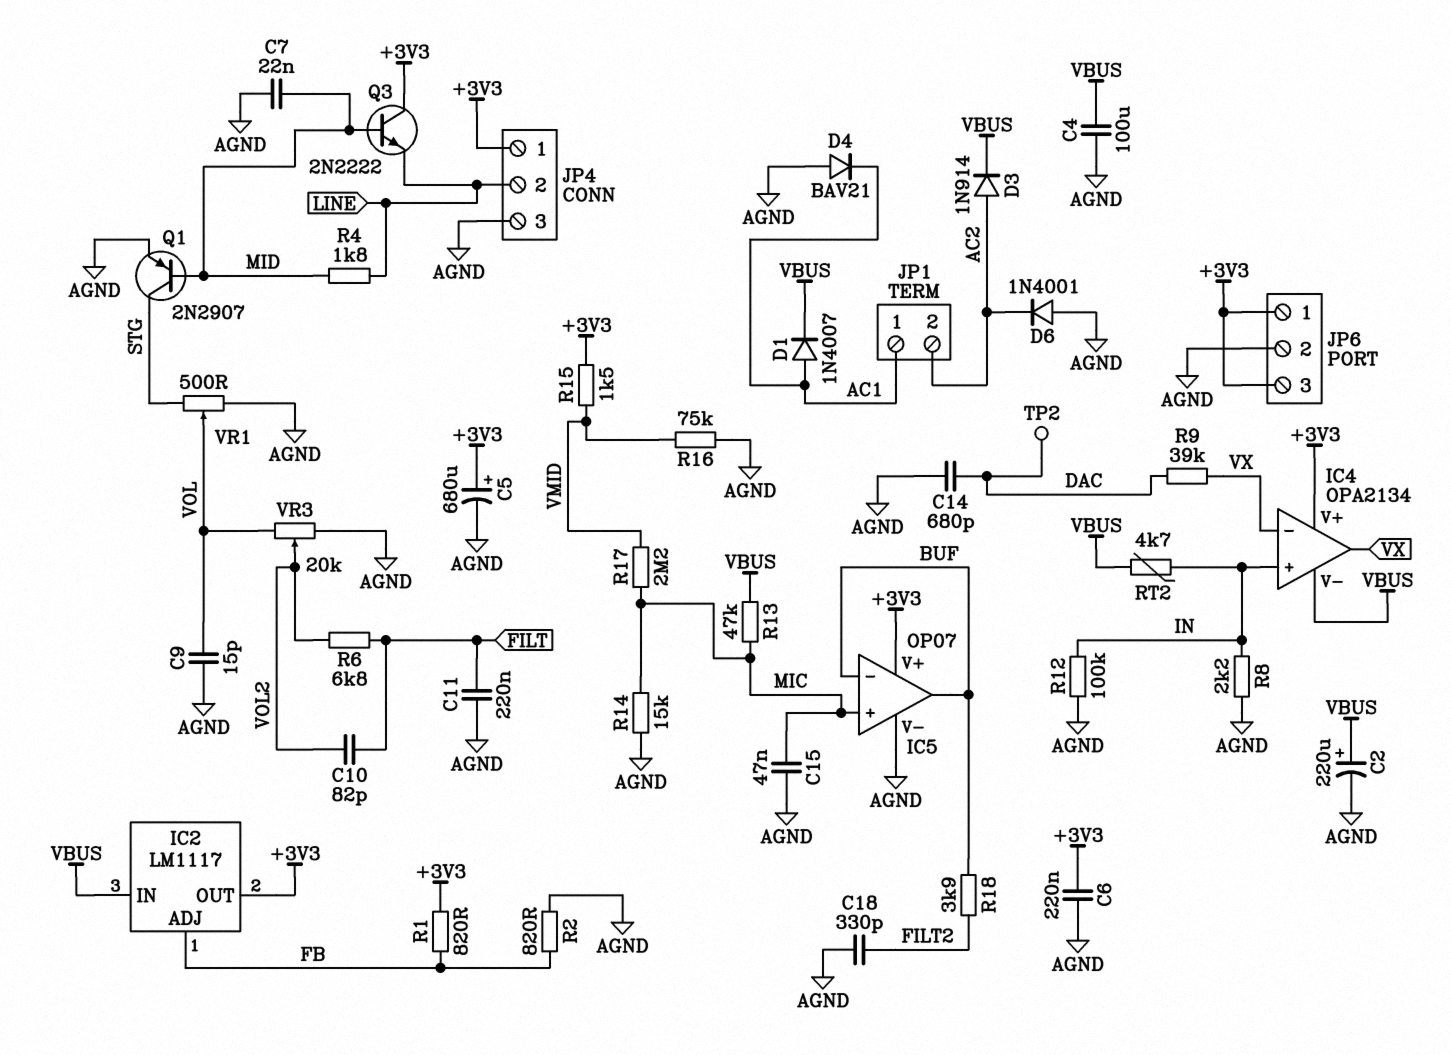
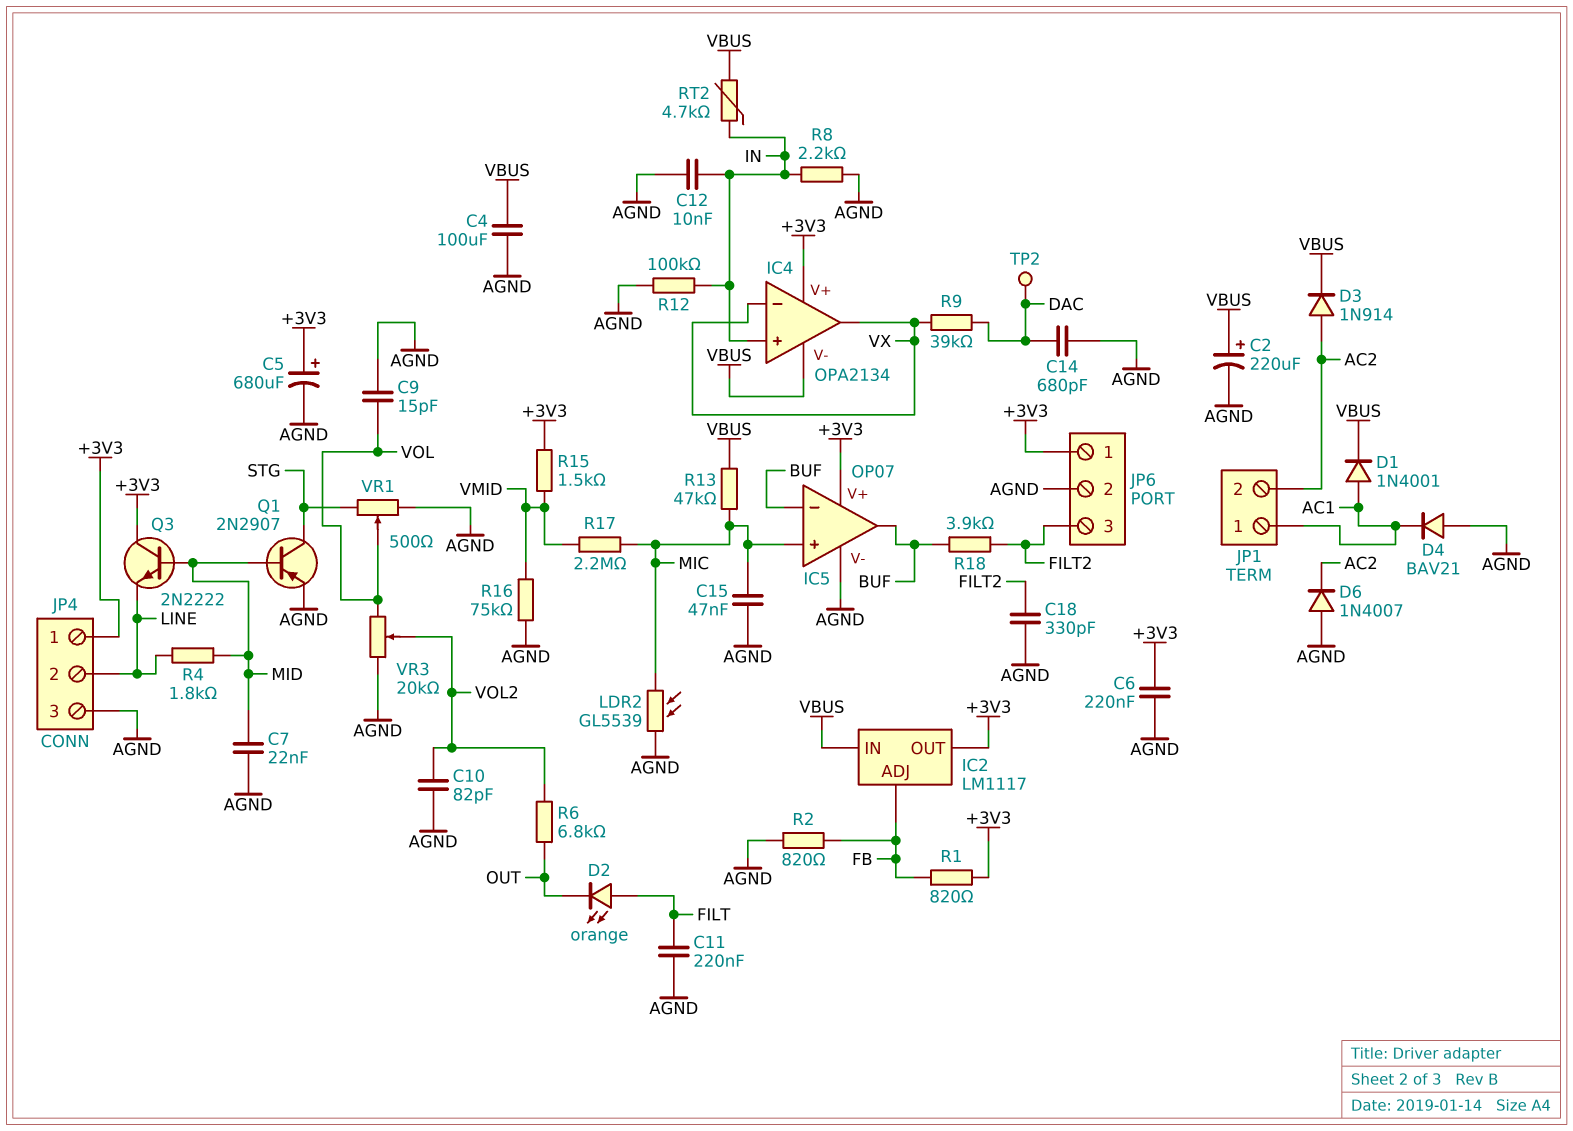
C10: 82pF (FILT, VOL2) -> 82pF (AGND, VOL2)
C12: none -> 10nF (AGND, IN)
D1: diode 1N4007 (A AC1, K VBUS) -> diode 1N4001 (A AC1, K VBUS)
D2: none -> LED orange (A FILT, K OUT)
D6: diode 1N4001 (A AGND, K AC2) -> diode 1N4007 (A AGND, K AC2)
JP6 pin 3: +3V3 -> FILT2
LDR2: none -> GL5539 (AGND, MIC)
R6: 6.8k (FILT, VOL2) -> 6.8k (OUT, VOL2)
R14: 15k (AGND, MIC) -> none

